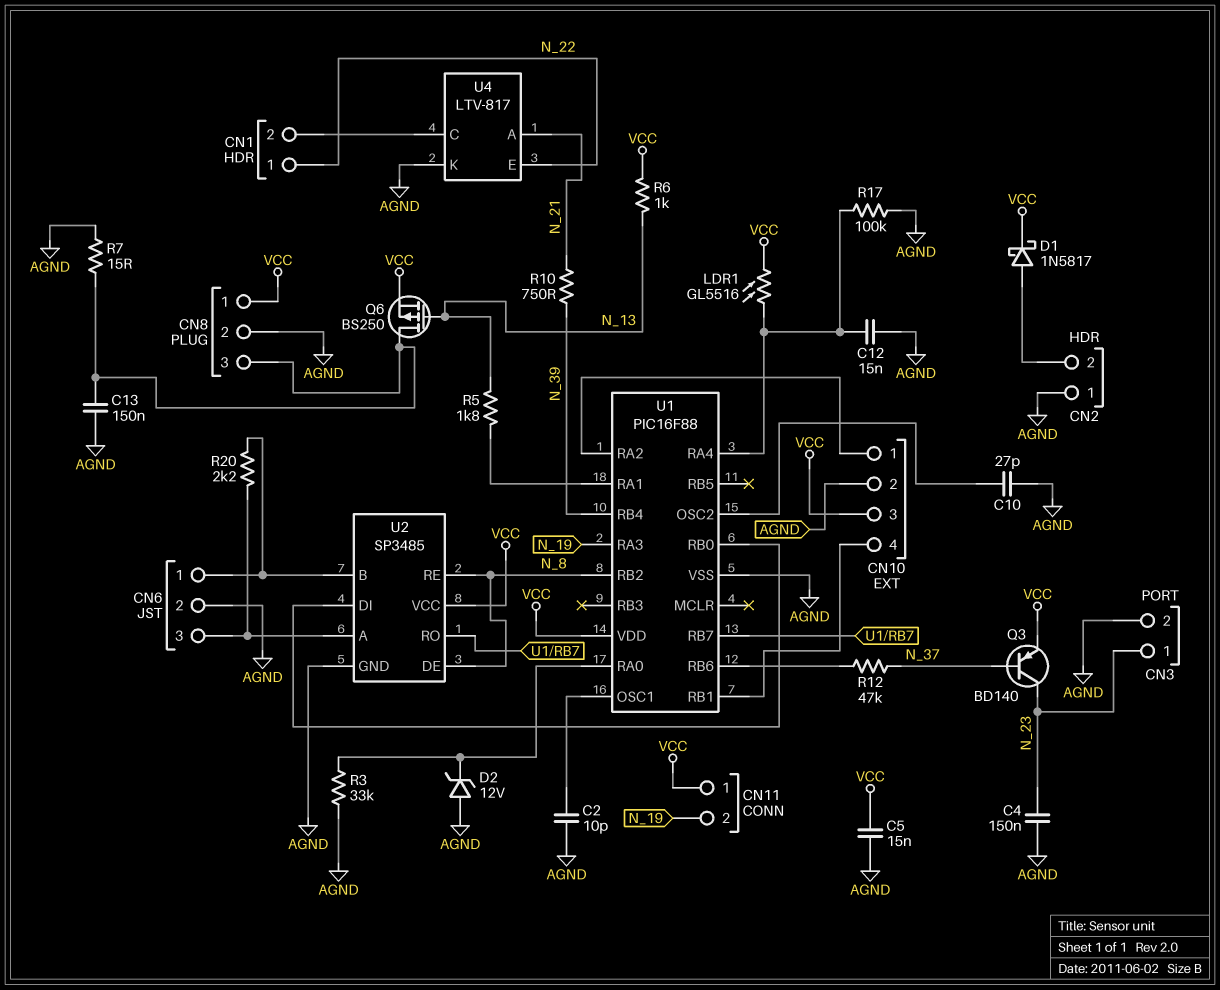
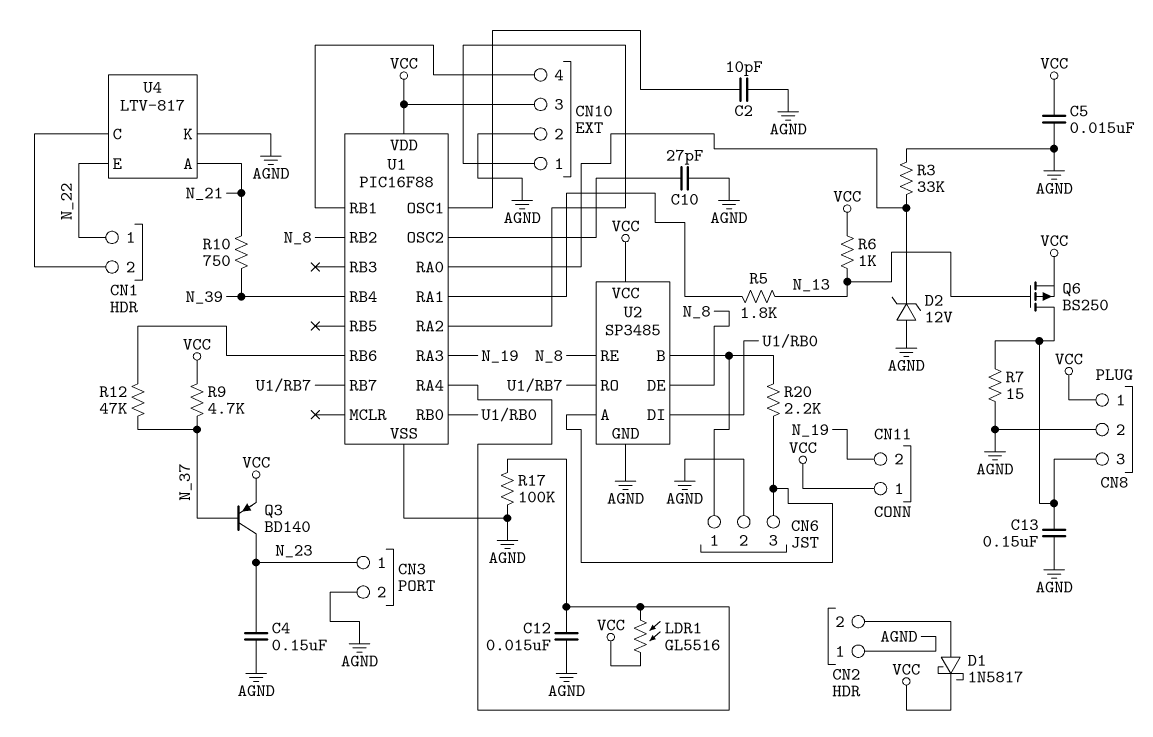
R9: none -> 4.7k (N_37, VCC)

